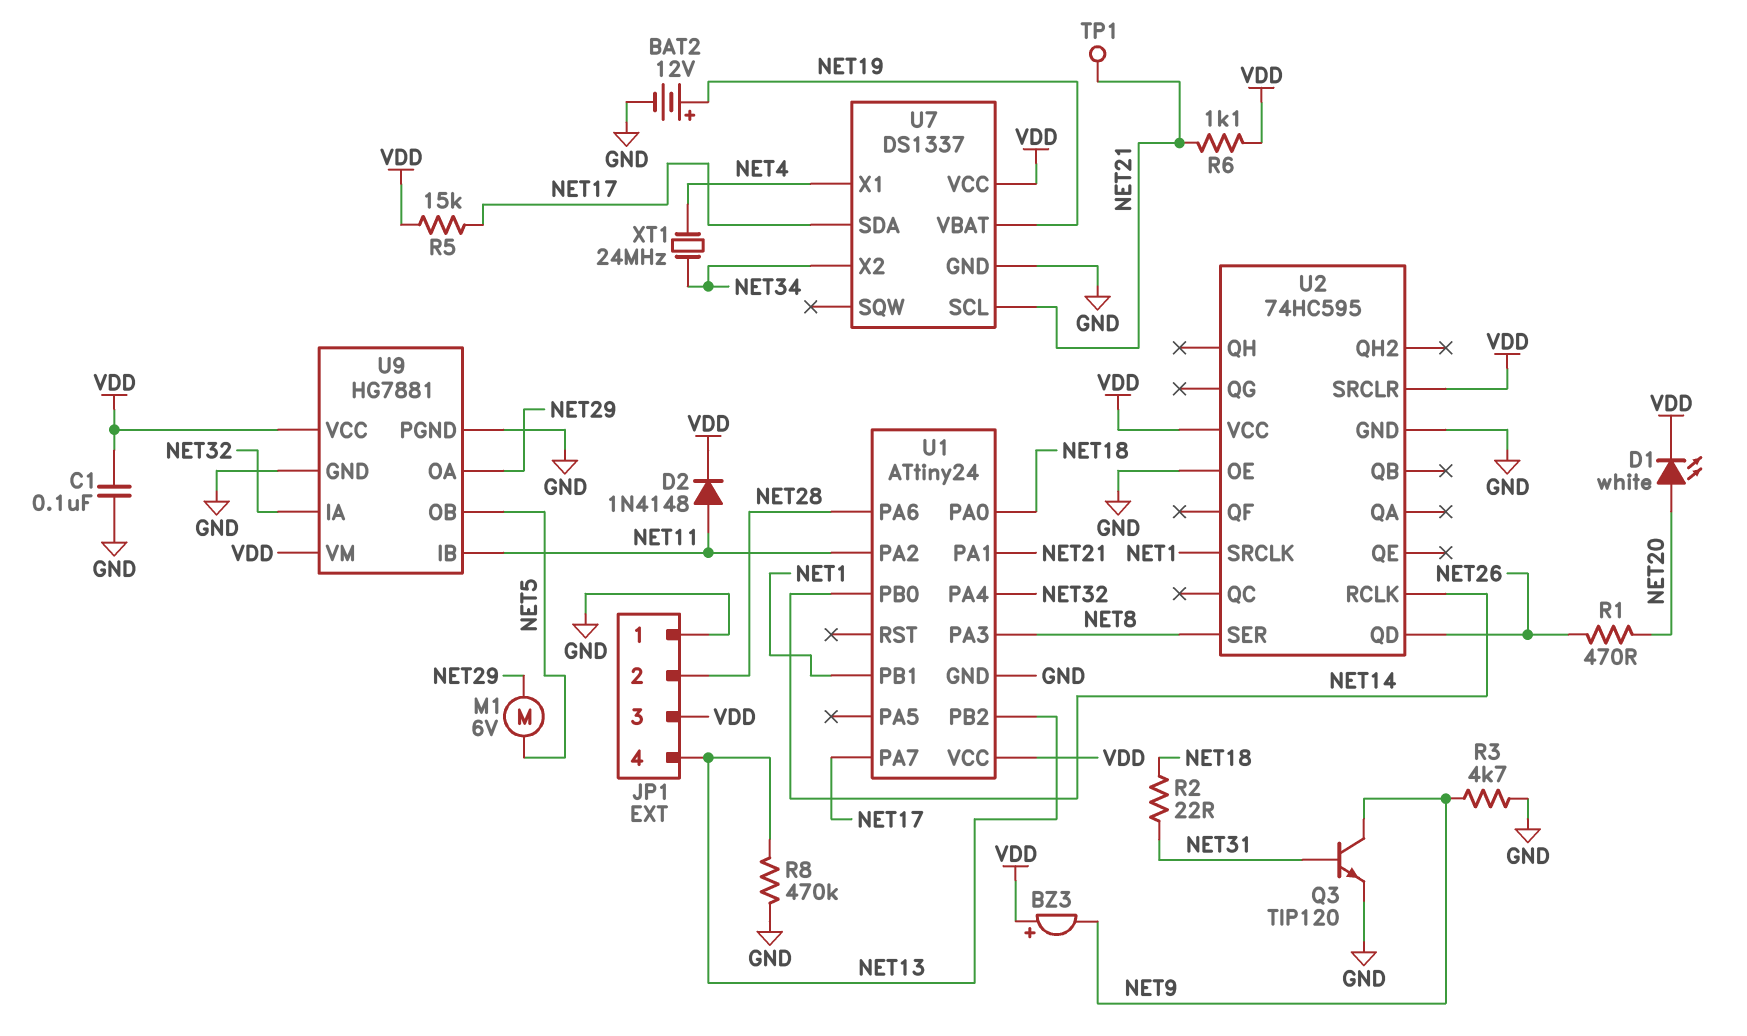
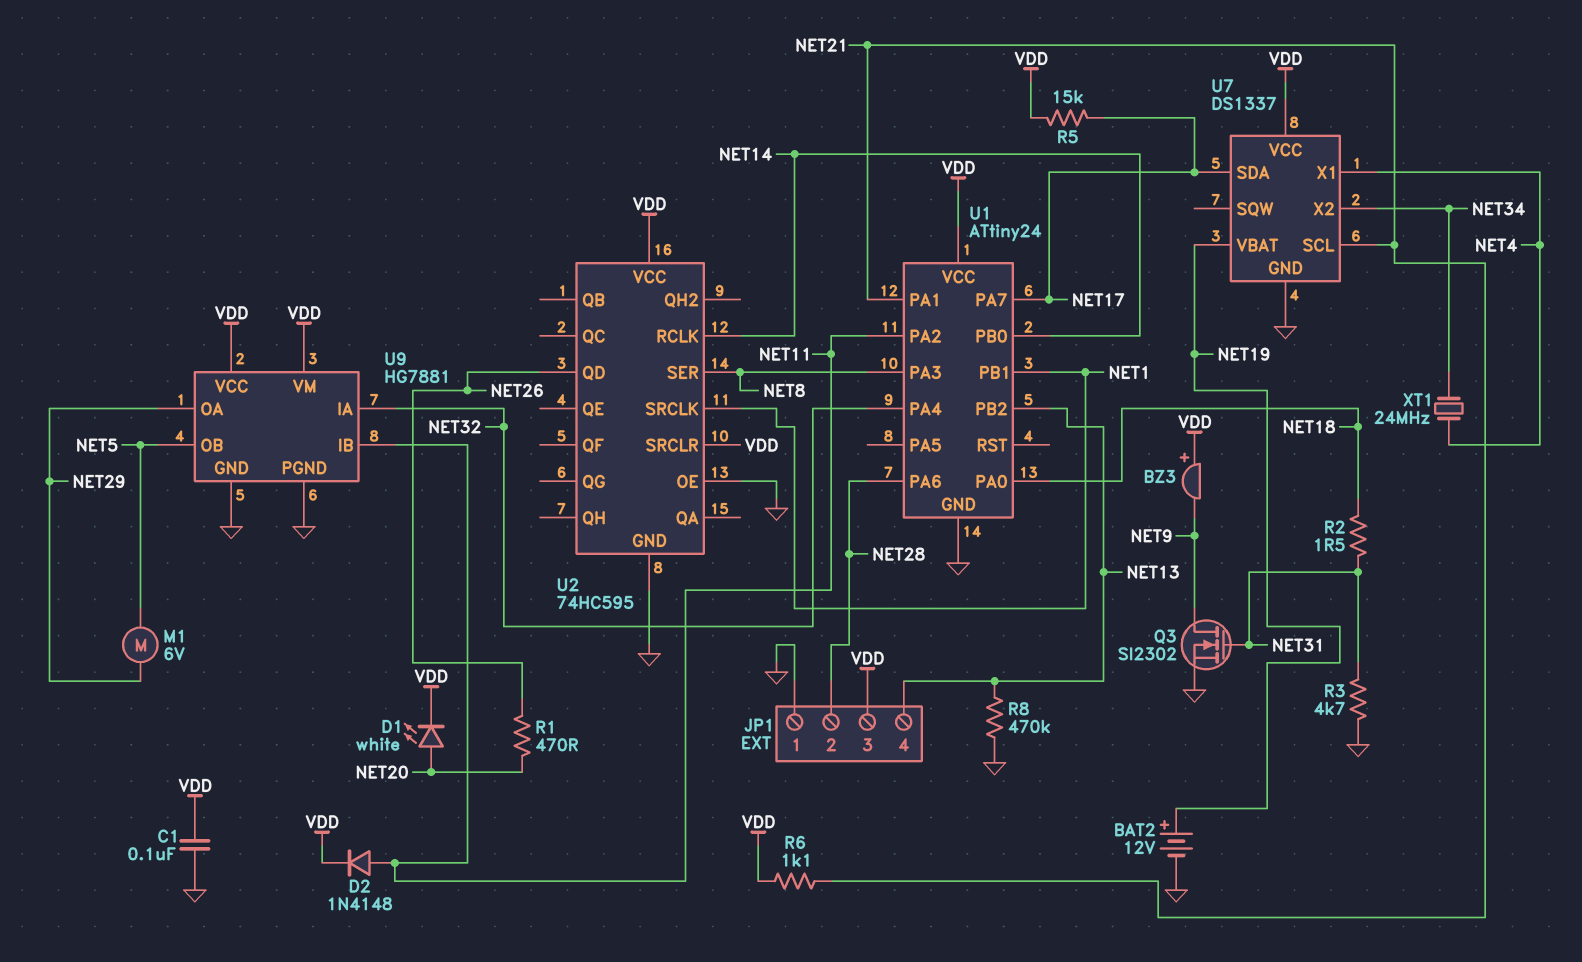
Q3: NPN TIP120 (B NET31, C NET9, E GND) -> NMOS SI2302 (G NET31, D NET9, S GND)
R2: 22 (NET18, NET31) -> 1.5 (NET18, NET31)
R3: 4.7k (GND, NET9) -> 4.7k (GND, NET31)
TP1: test point (NET21) -> none

